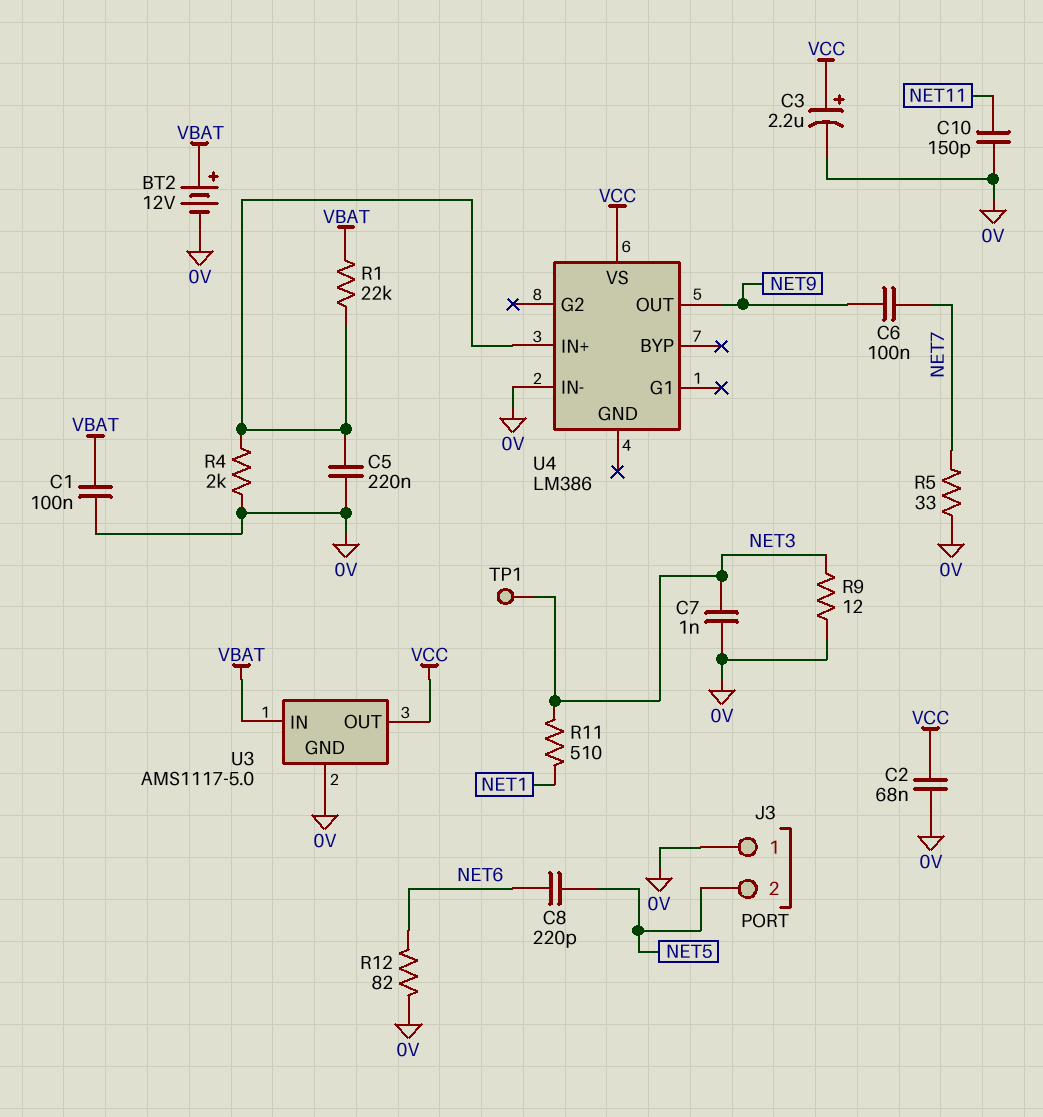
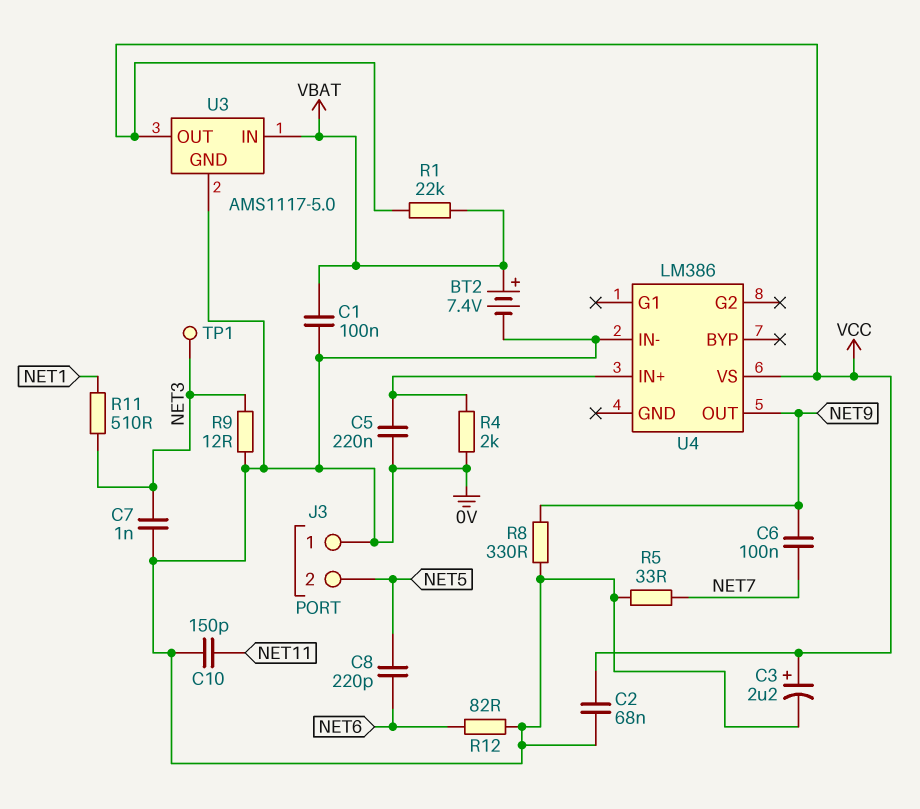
BT2: 12V (plus VBAT, minus 0V) -> 7.4V (plus VBAT, minus 0V)
R1: 22k (U4/IN+, VBAT) -> 22k (VBAT, VCC)
R8: none -> 330 (0V, NET9)

